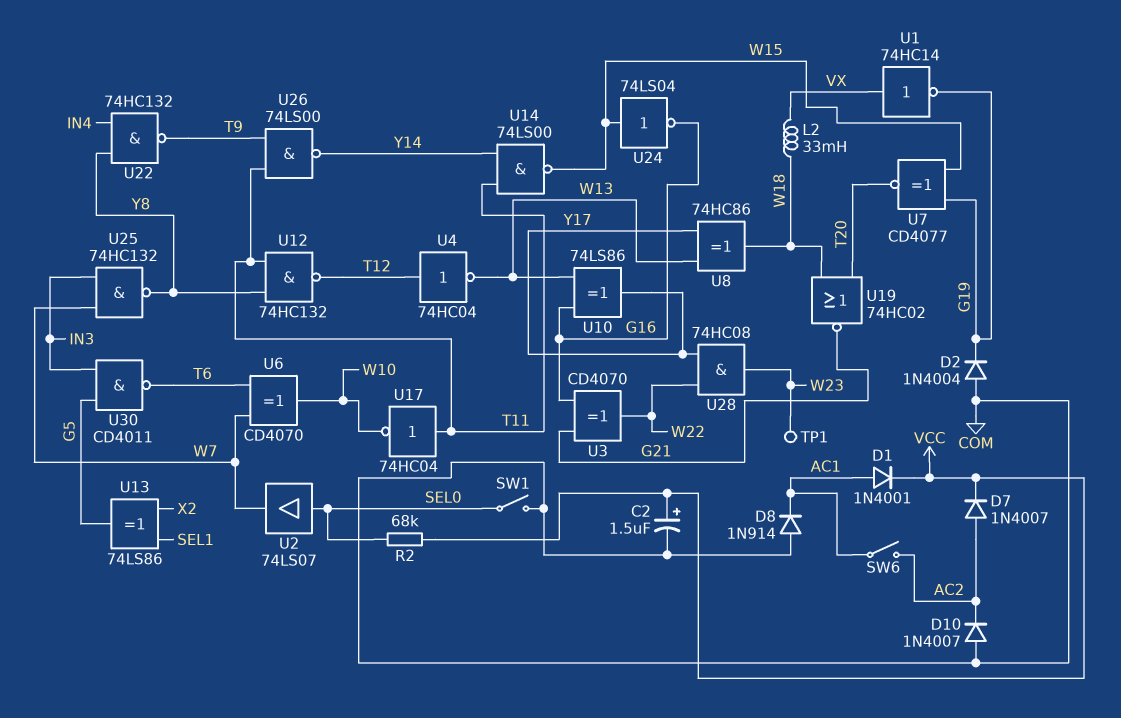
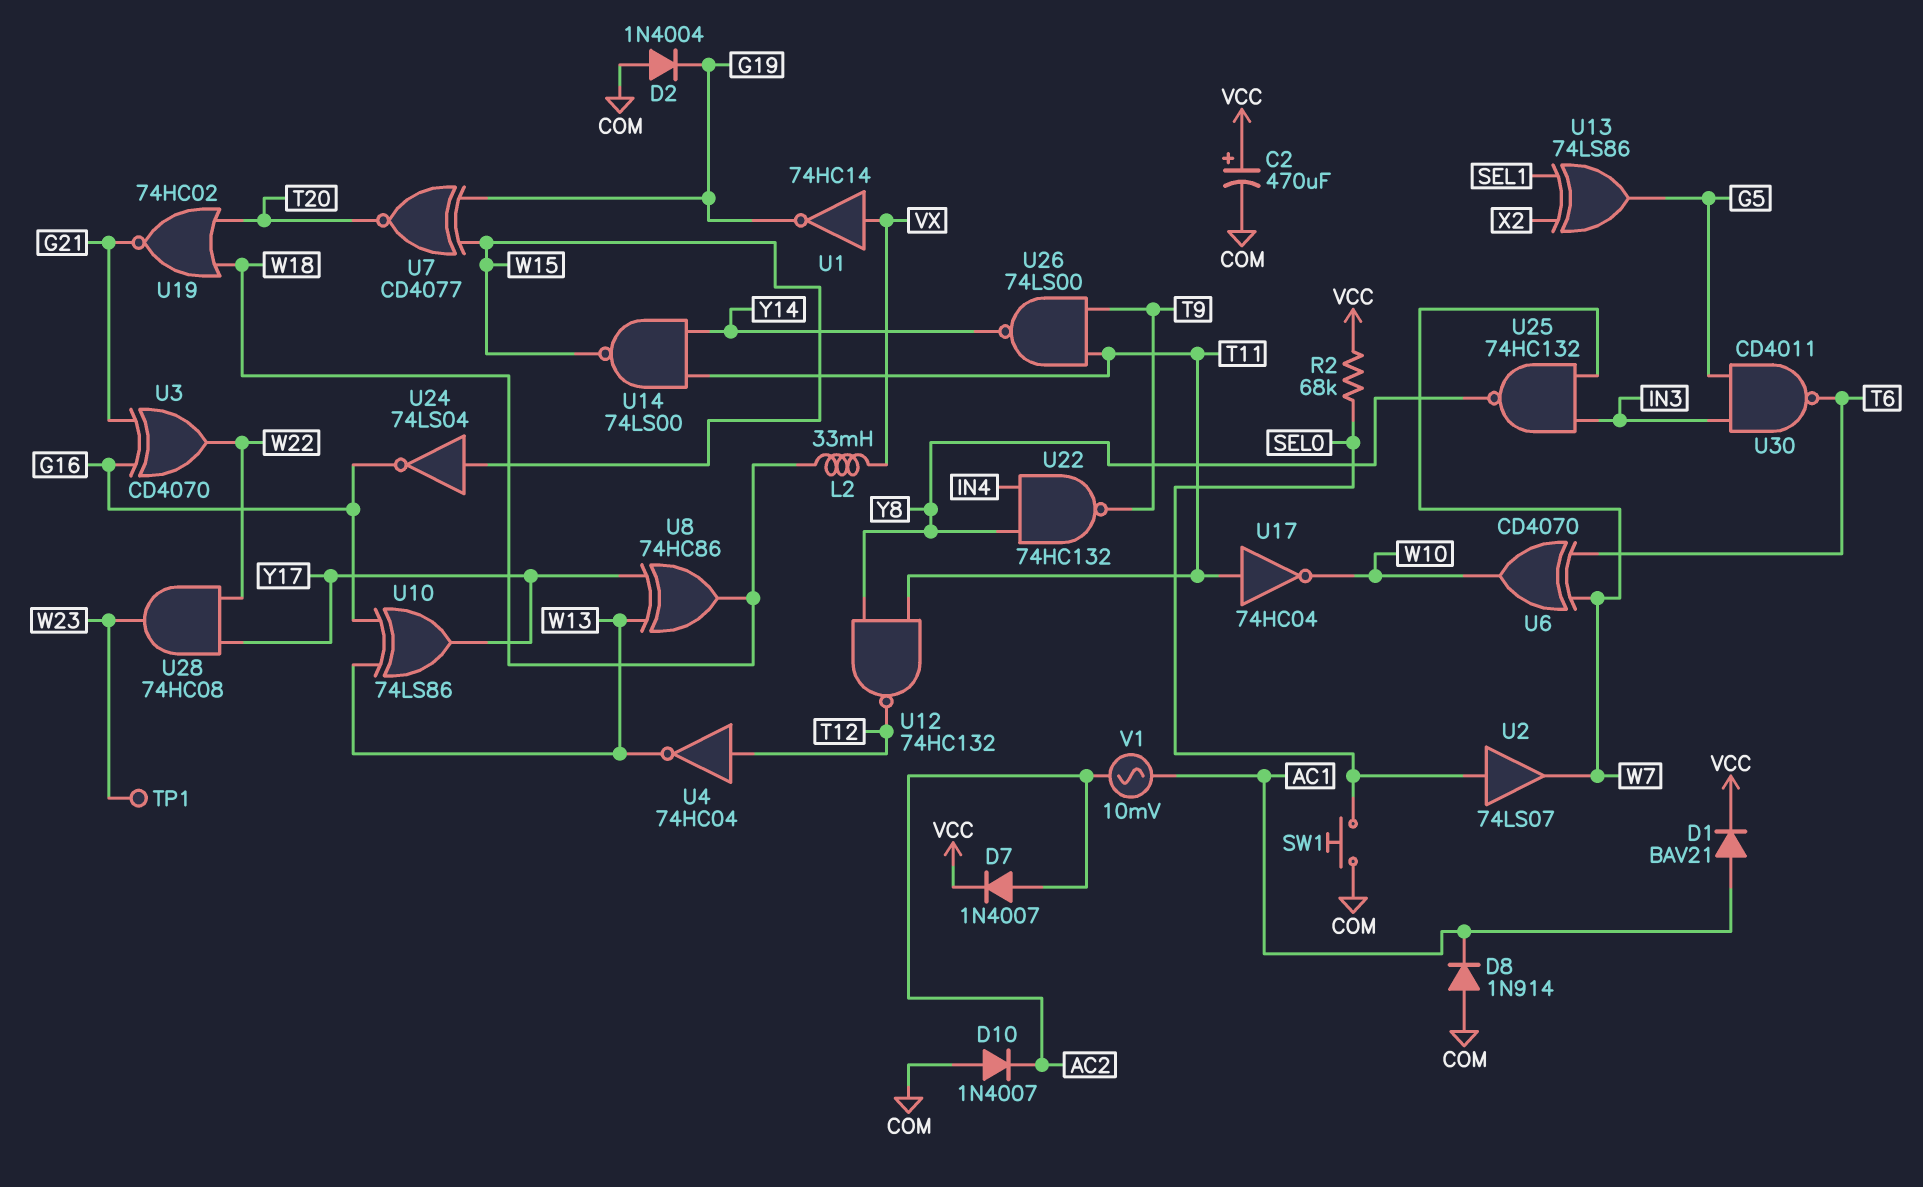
C2: 1.5uF (plus VCC, minus COM) -> 470uF (plus VCC, minus COM)
D1: diode 1N4001 (A AC1, K VCC) -> diode BAV21 (A AC1, K VCC)
SW1: switch (COM, SEL0) -> button (COM, SEL0)
SW6: switch (AC1, AC2) -> none
V1: none -> AC 10mV (AC1, AC2)

